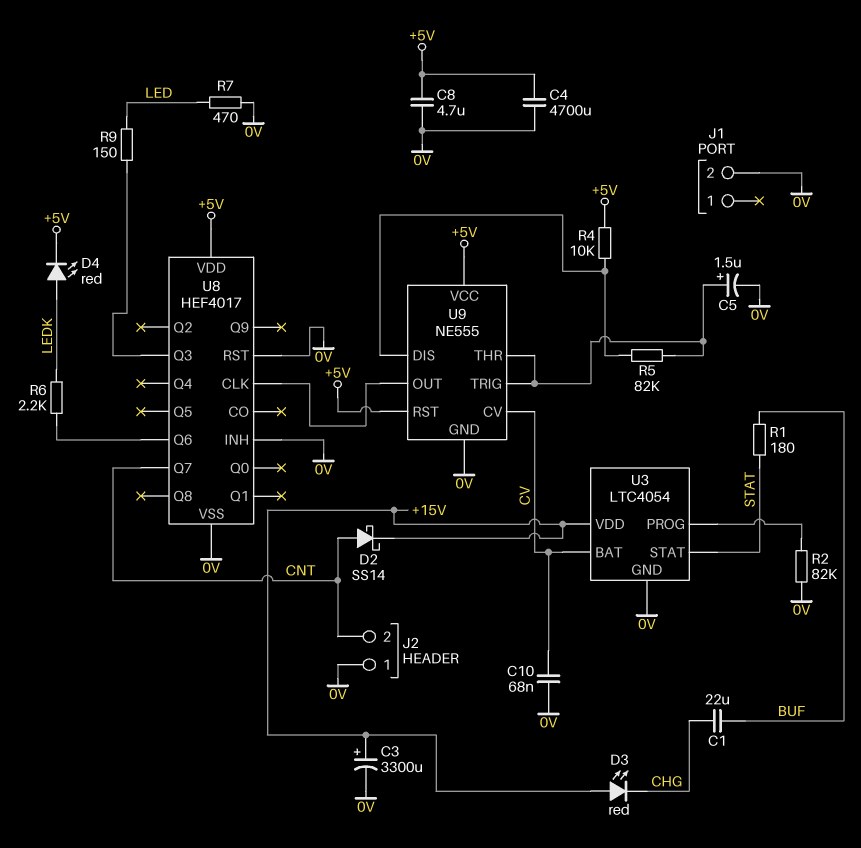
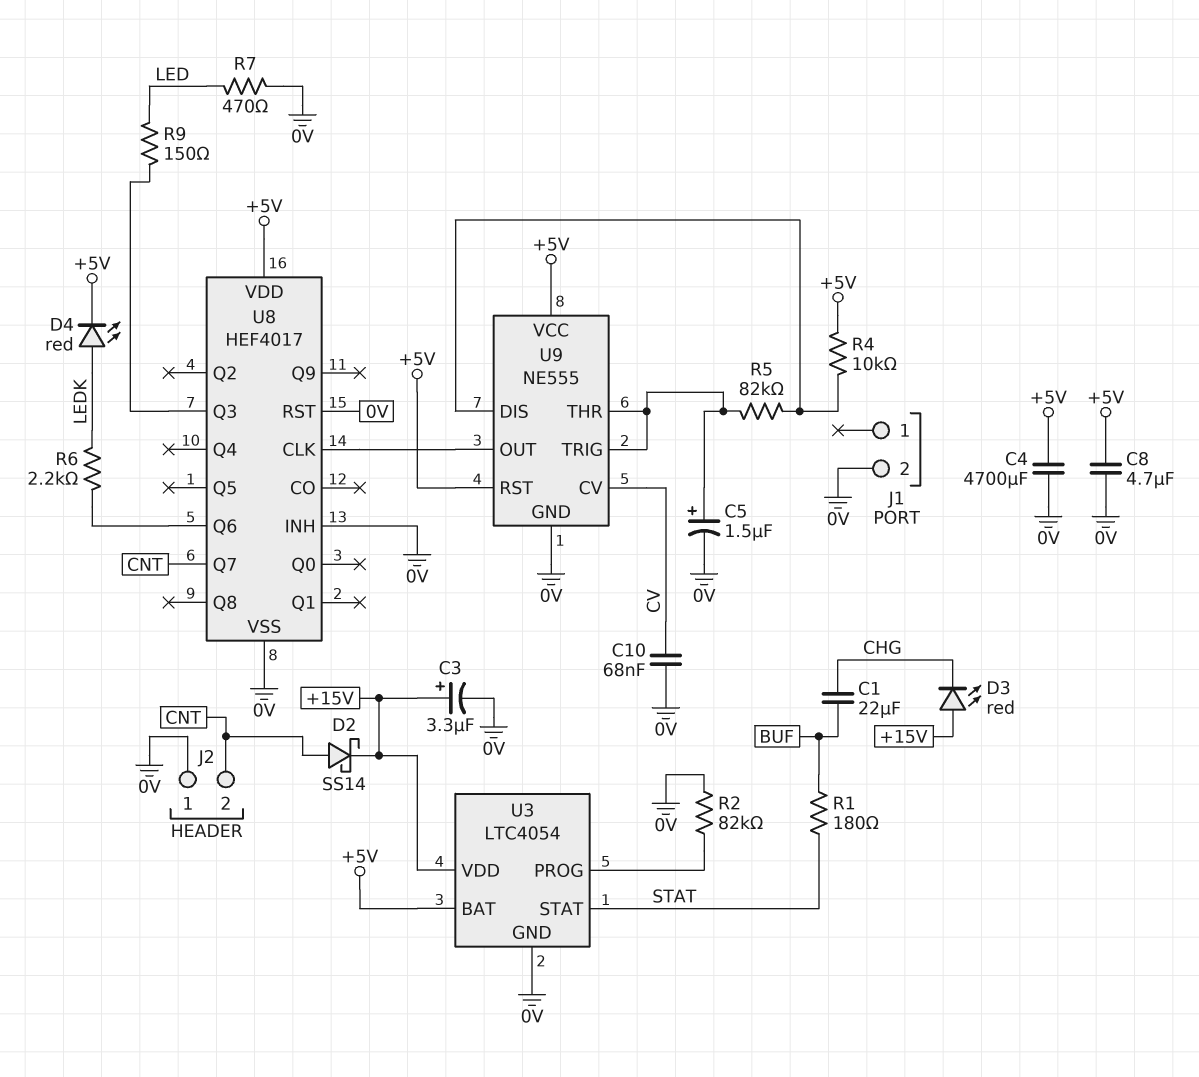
C3: 3300uF (plus +15V, minus 0V) -> 3.3uF (plus +15V, minus 0V)
U3 pin BAT: CV -> +5V

